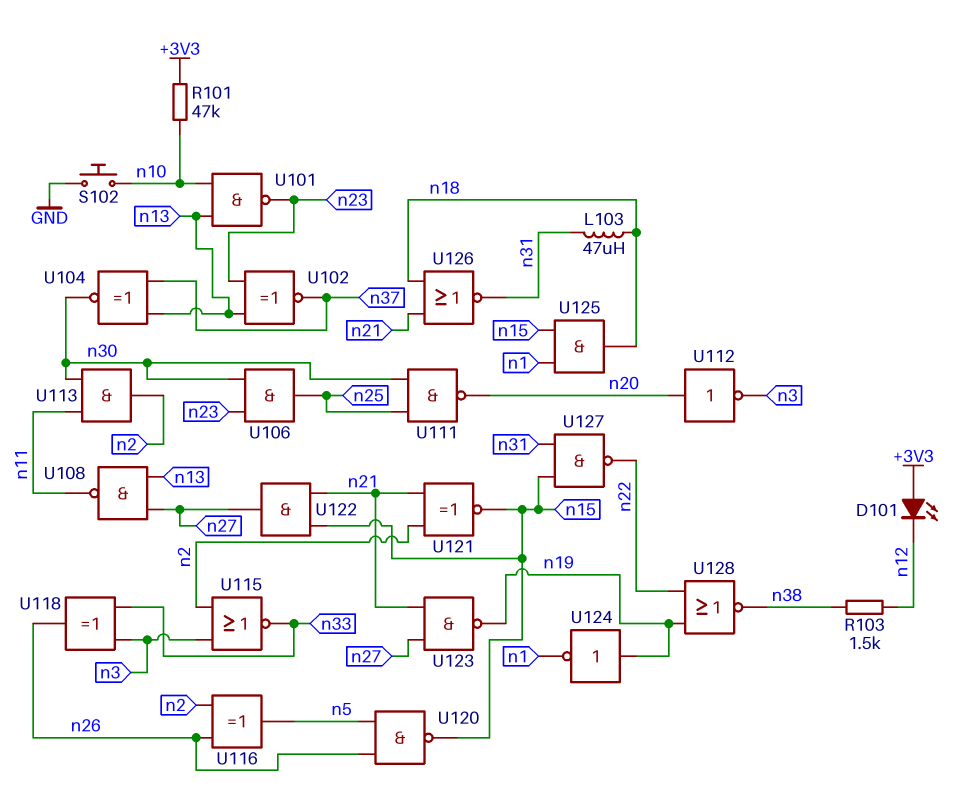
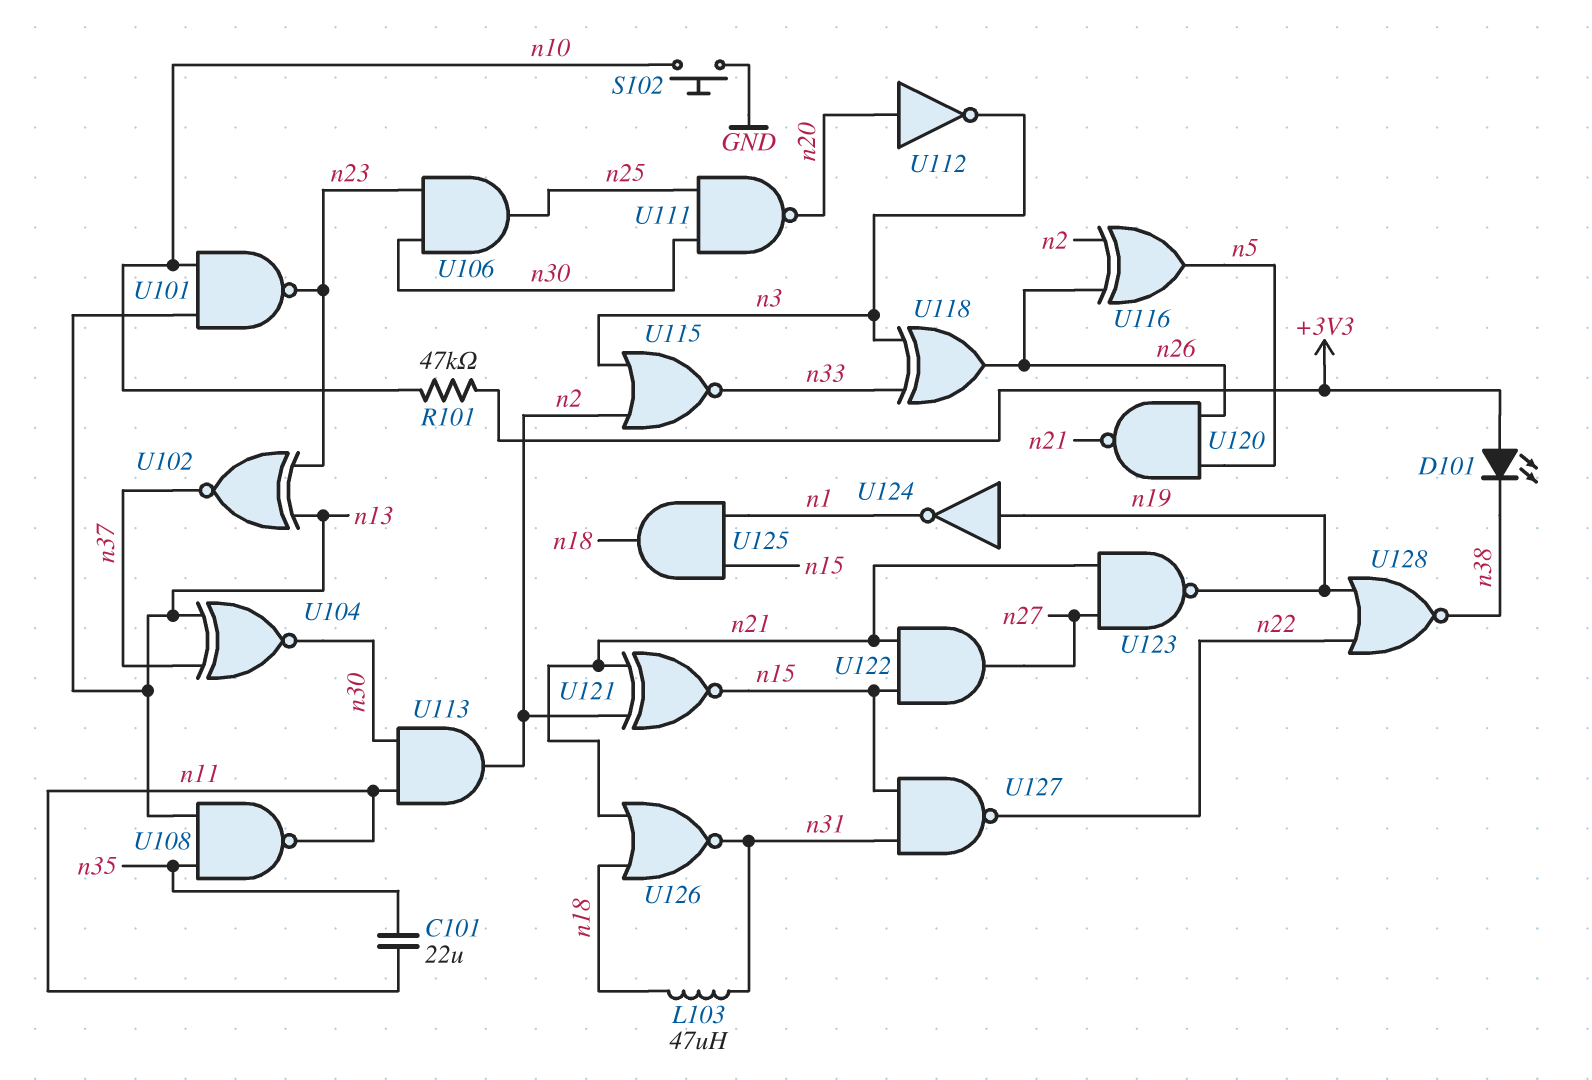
C101: none -> 22uF (n11, n35)
D101: LED (A +3V3, K n12) -> LED (A +3V3, K n38)
R103: 1.5k (n12, n38) -> none
U108: NAND (in n13, in n27, out n11) -> NAND (in n13, in n35, out n11)
U120: NAND (in n5, in n26, out n15) -> NAND (in n5, in n26, out n21)

